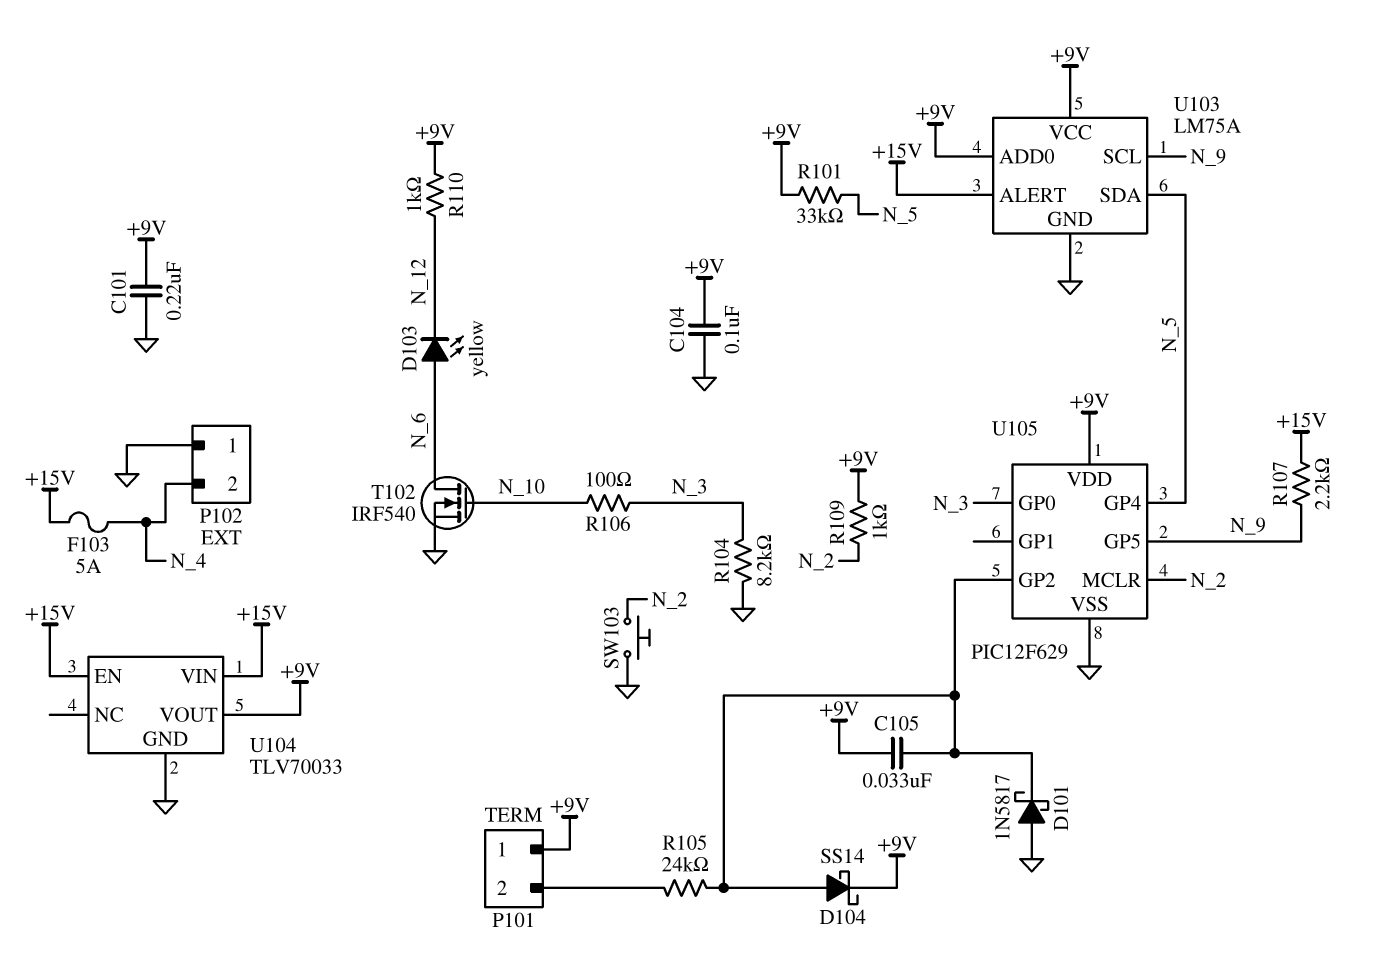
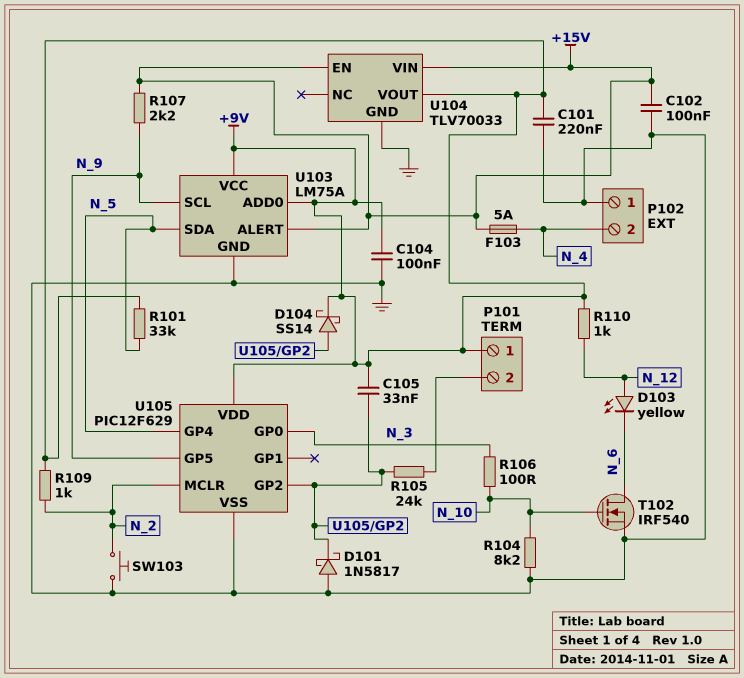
C102: none -> 100nF (+15V, GND)
D103: LED yellow (A N_6, K N_12) -> LED yellow (A N_12, K N_6)
R104: 8.2k (GND, N_3) -> 8.2k (GND, N_10)

